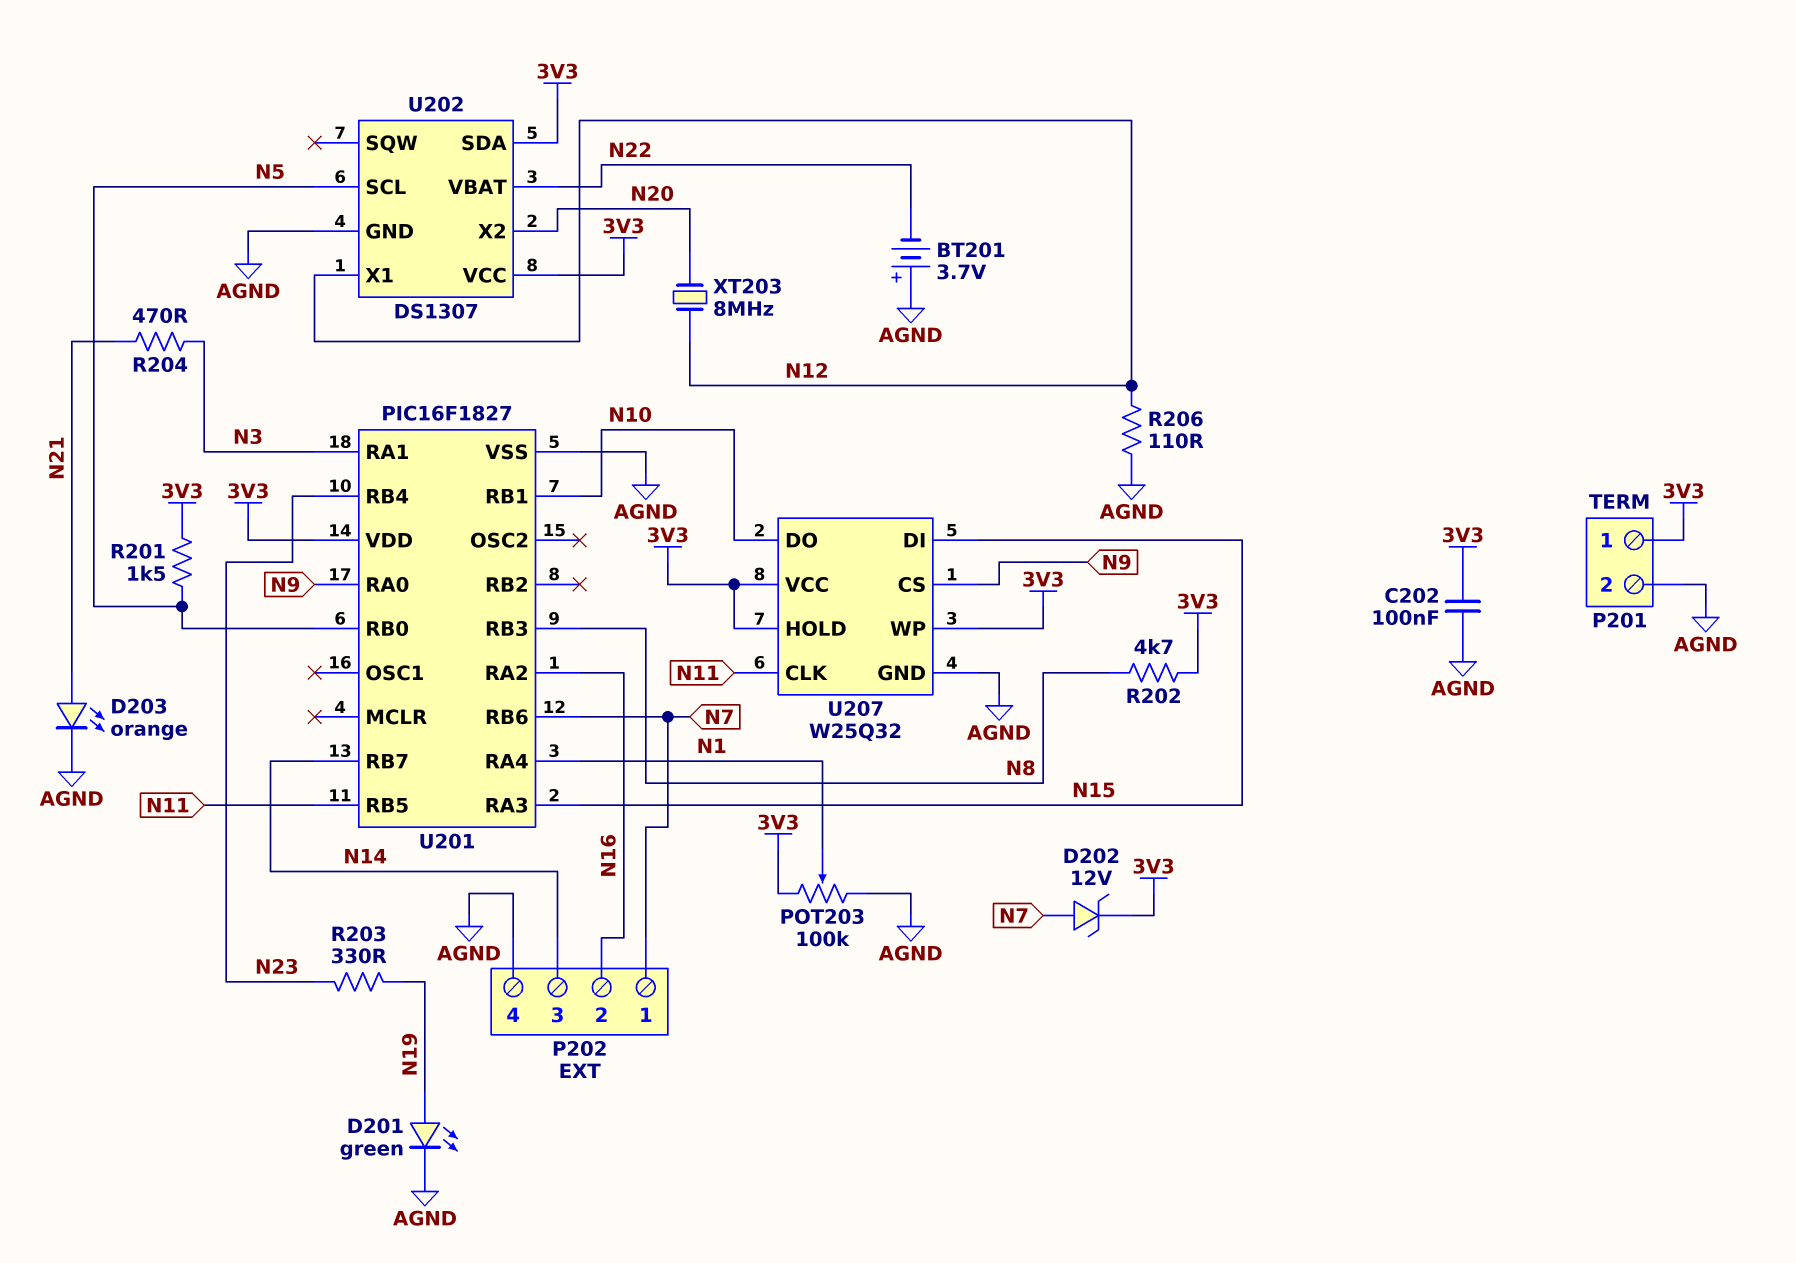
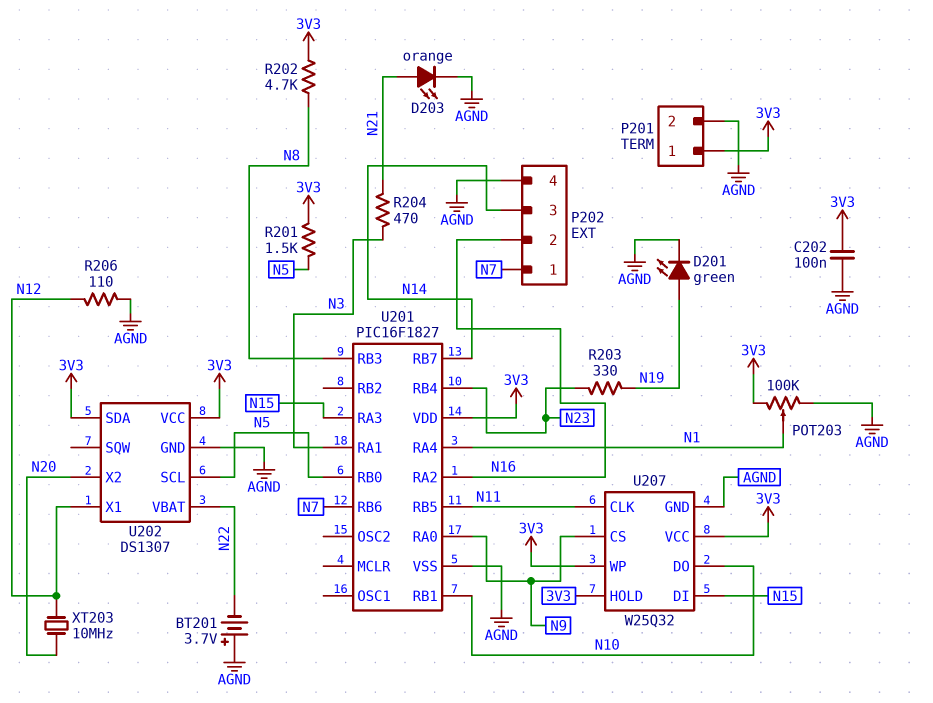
D202: zener 12V (A N7, K 3V3) -> none
XT203: 8MHz (N12, N20) -> 10MHz (N12, N20)

